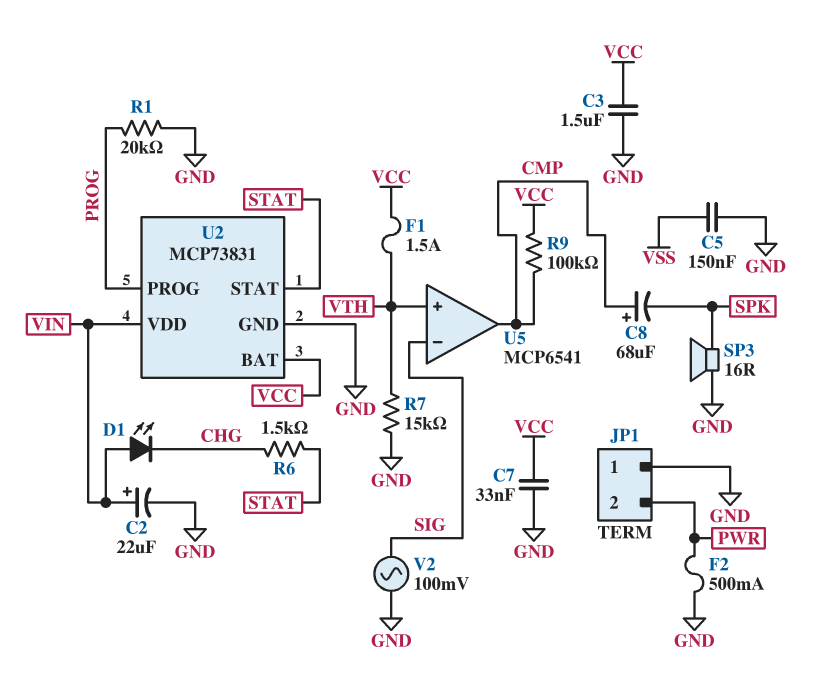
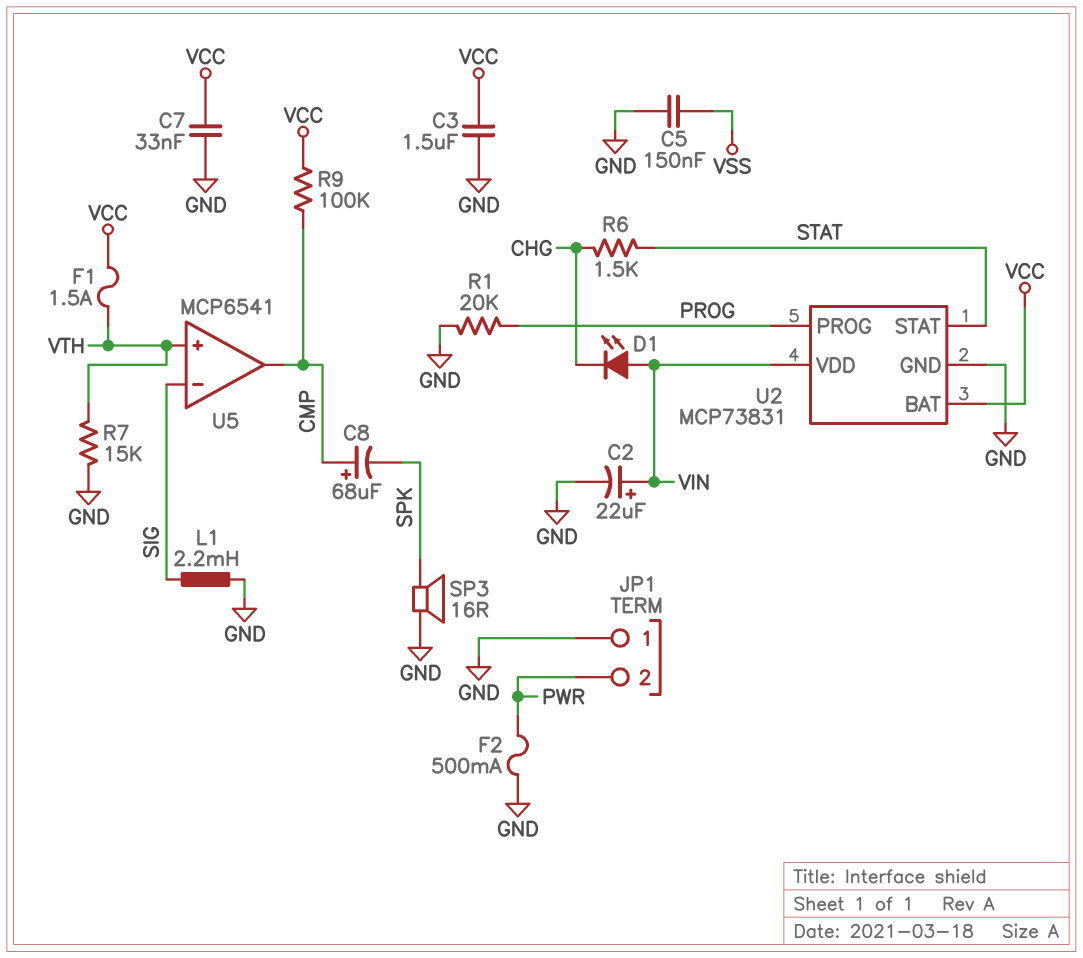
L1: none -> 2.2mH (GND, SIG)
V2: AC 100mV (GND, SIG) -> none

